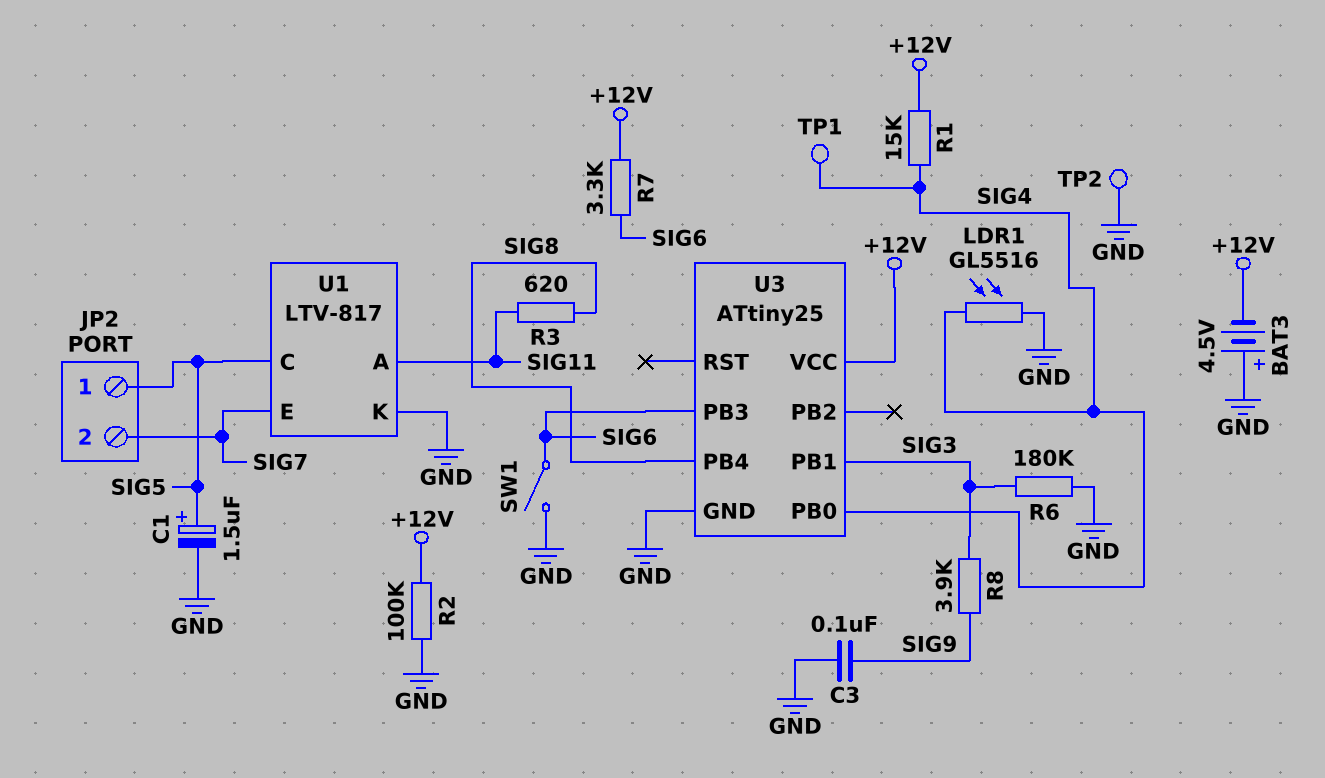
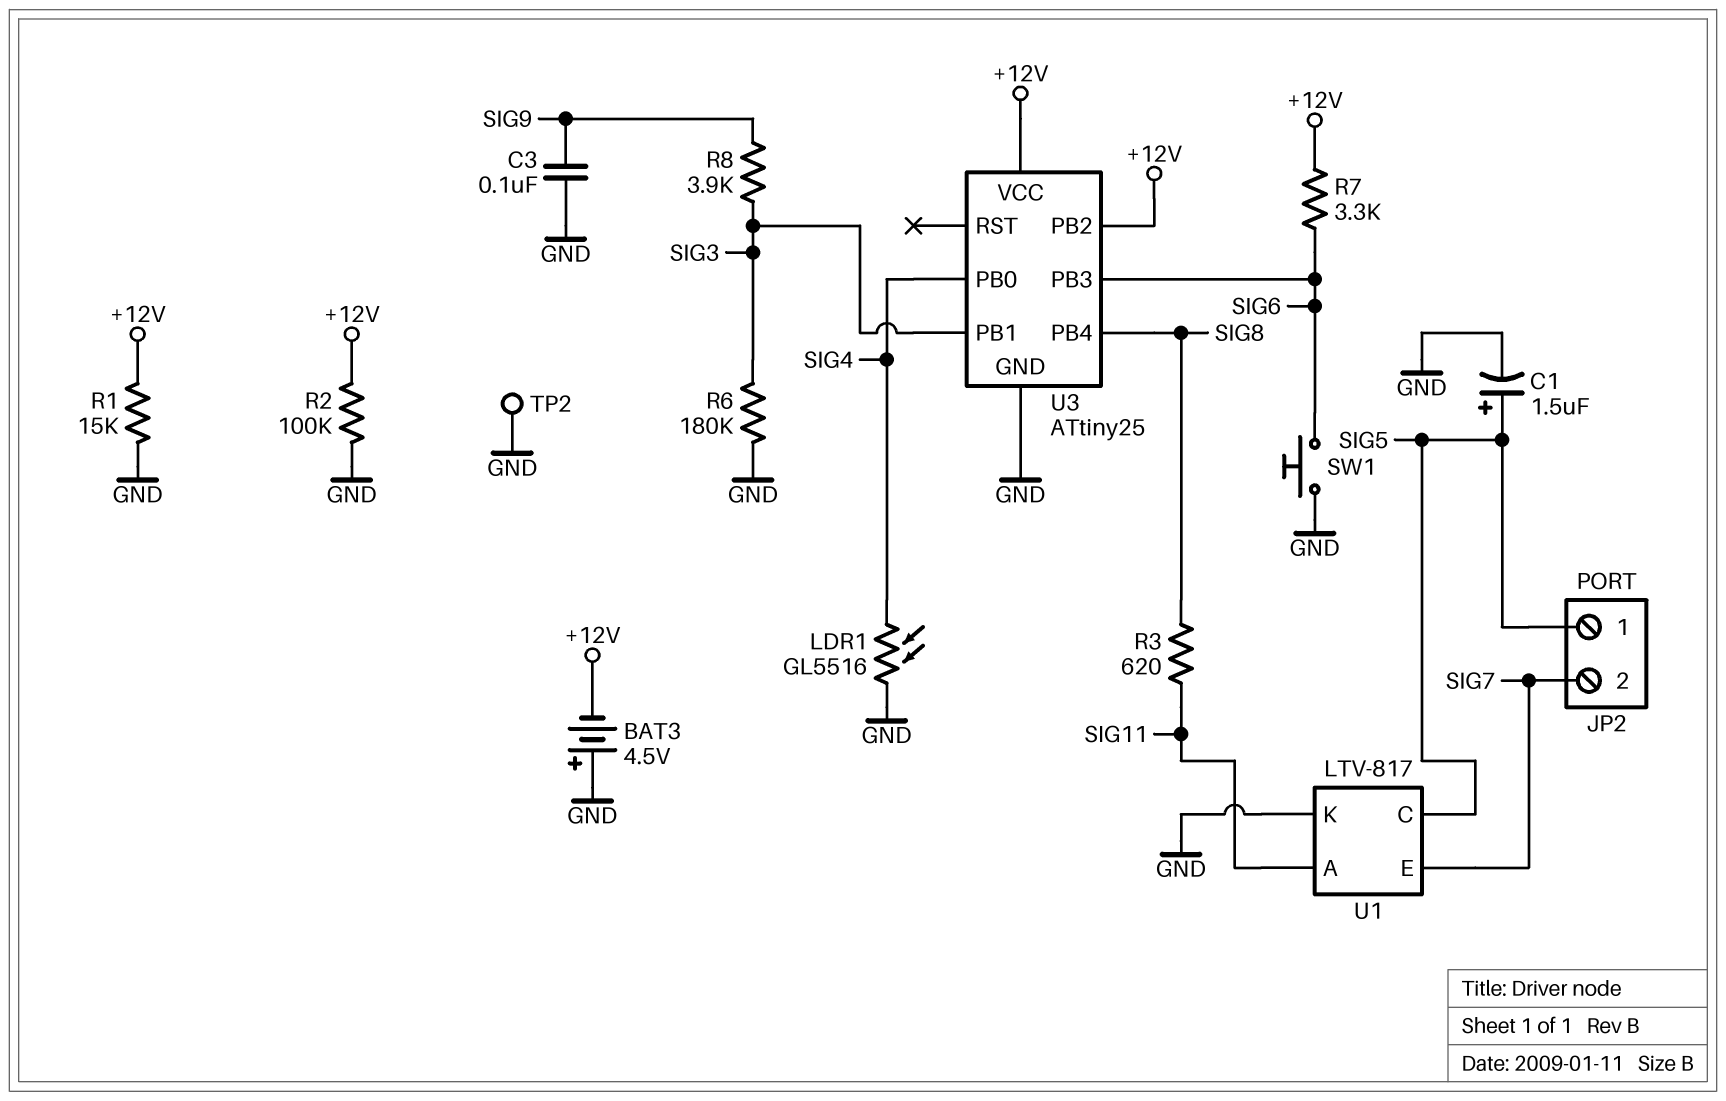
R1: 15k (+12V, SIG4) -> 15k (+12V, GND)
SW1: switch (GND, SIG6) -> button (GND, SIG6)
TP1: test point (SIG4) -> none
U3 pin PB2: none -> +12V

